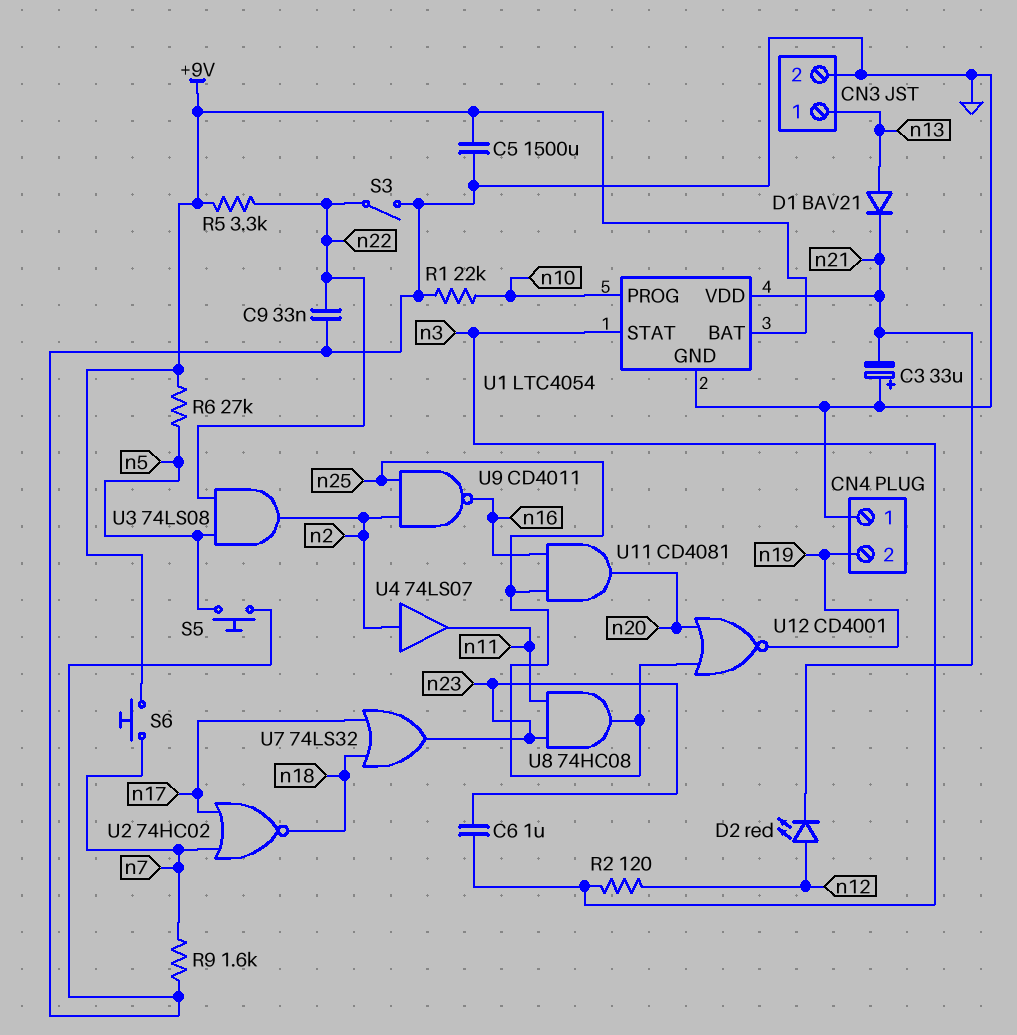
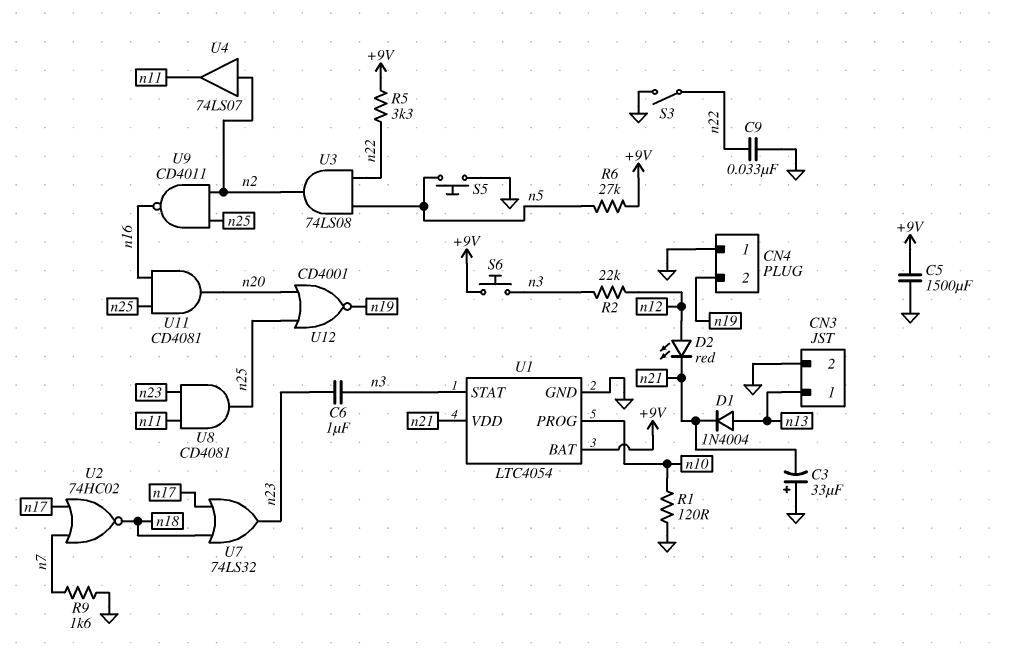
D1: diode BAV21 (A n13, K n21) -> diode 1N4004 (A n13, K n21)
R1: 22k (GND, n10) -> 120 (GND, n10)
R2: 120 (n3, n12) -> 22k (n3, n12)
S6: button (+9V, n7) -> button (+9V, n3)
U8: AND 74HC08 (in n11, in n23, out n25) -> AND CD4081 (in n11, in n23, out n25)

